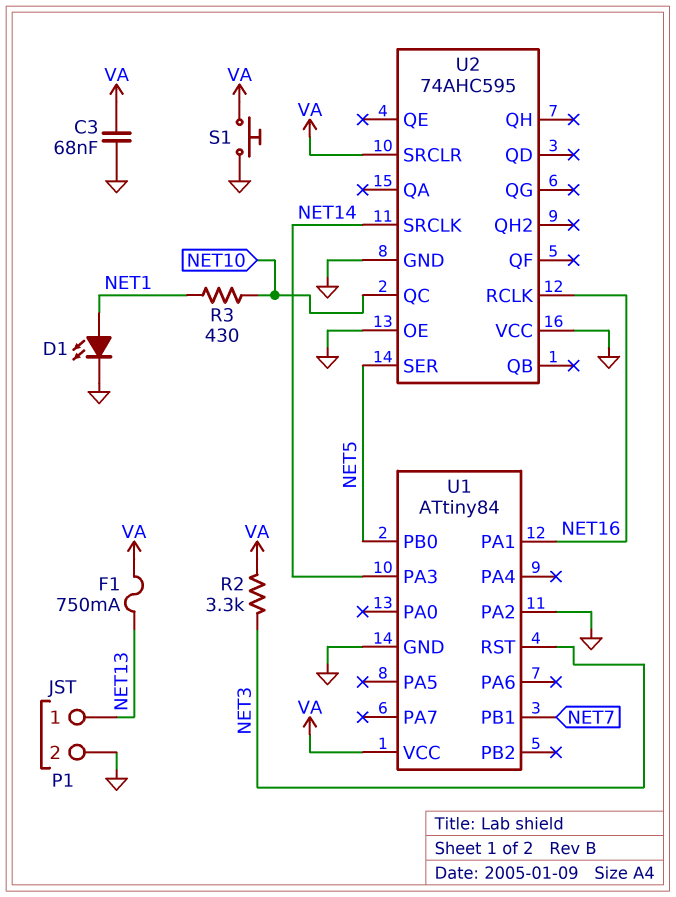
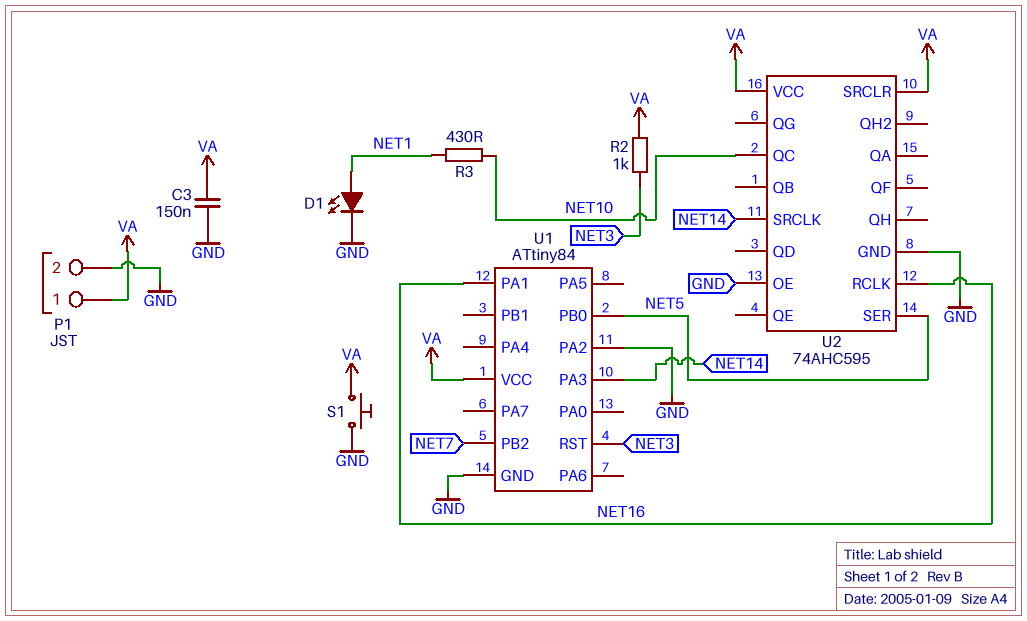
C3: 68nF (GND, VA) -> 150nF (GND, VA)
F1: 750mA (NET13, VA) -> none
P1 pin 1: NET13 -> VA
R2: 3.3k (NET3, VA) -> 1k (NET3, VA)
U1 pin PB1: NET7 -> none
U1 pin PB2: none -> NET7
U2 pin VCC: GND -> VA

